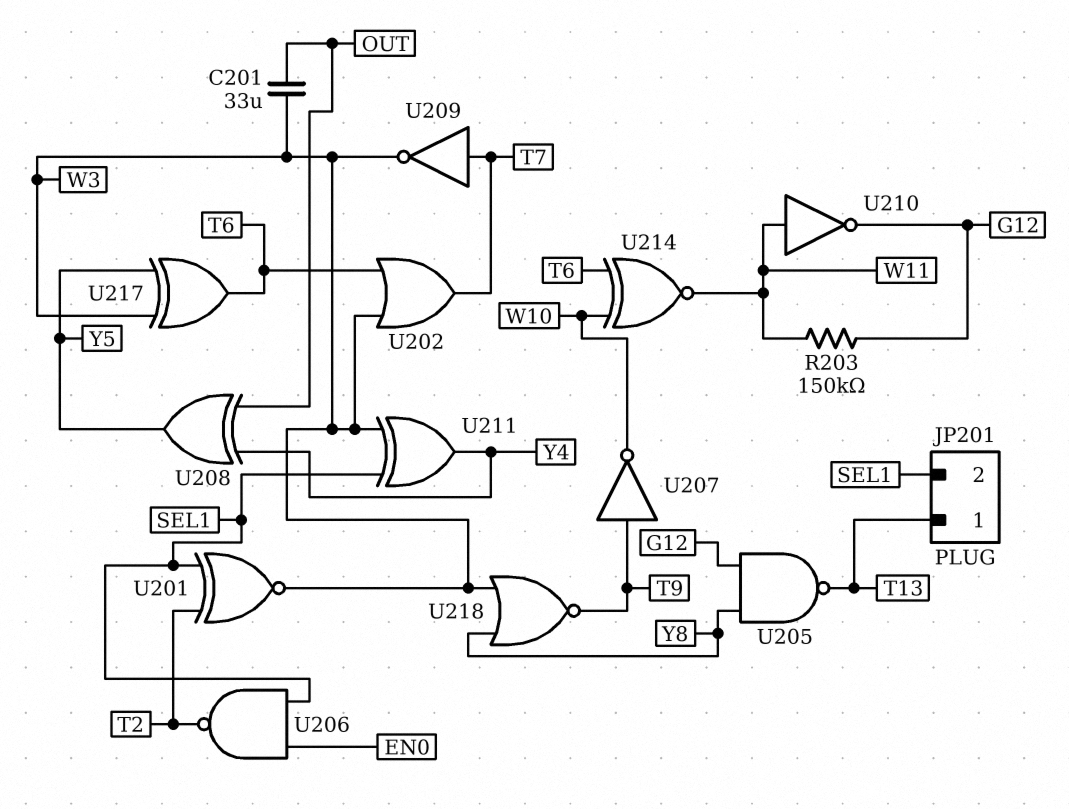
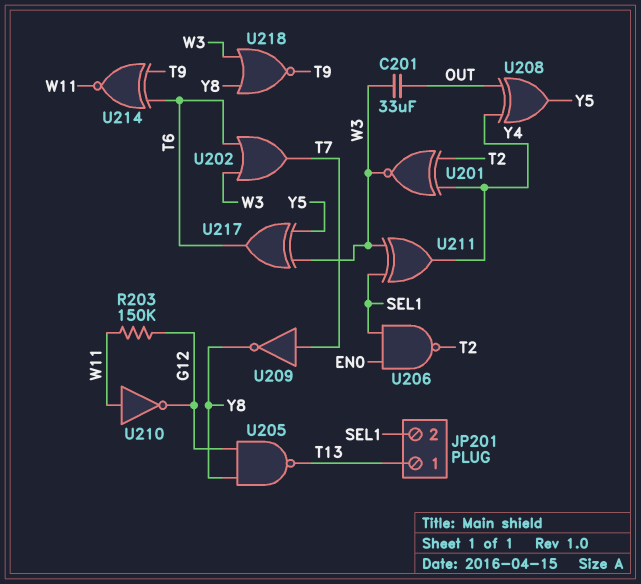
U201: XNOR (in SEL1, in T2, out W3) -> XNOR (in T2, in Y4, out W3)
U207: NOT (in T9, out W10) -> none
U209: NOT (in T7, out W3) -> NOT (in T7, out Y8)
U214: XNOR (in T6, in W10, out W11) -> XNOR (in T6, in T9, out W11)

